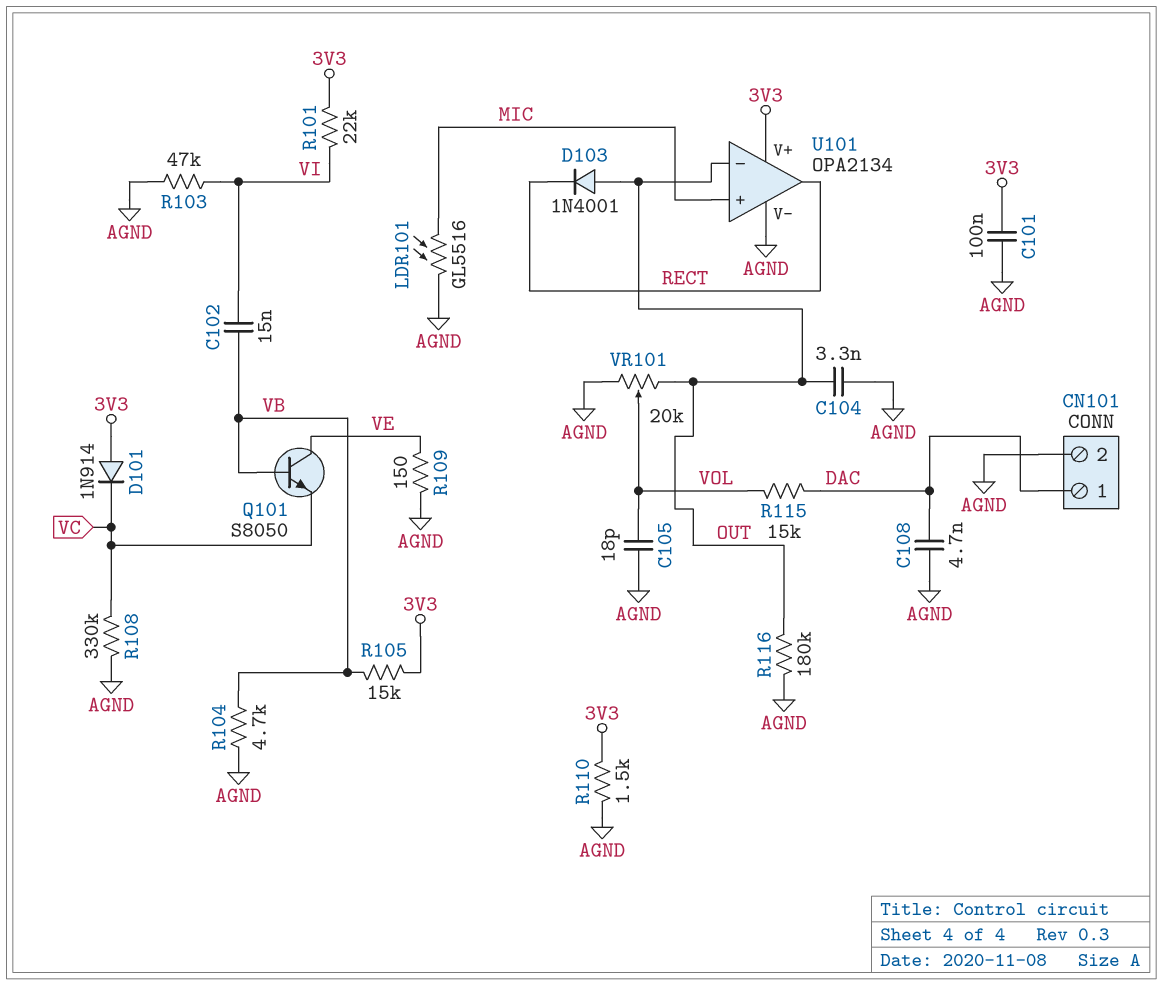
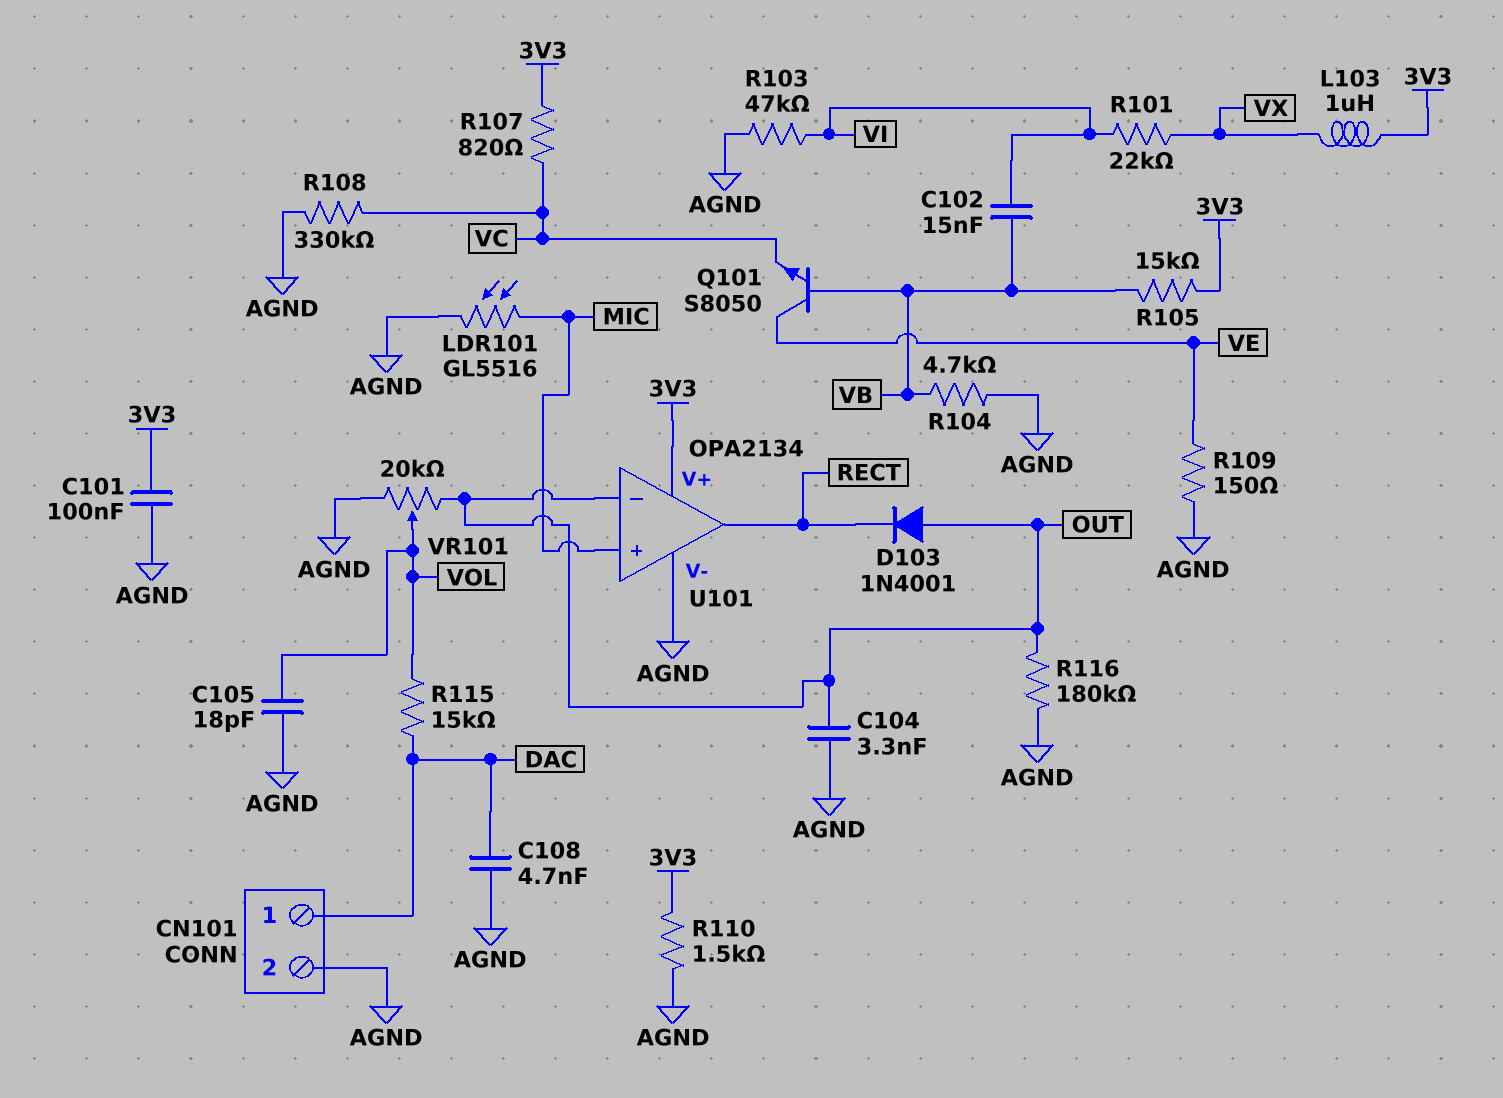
D101: diode 1N914 (A 3V3, K VC) -> none
L103: none -> 1uH (3V3, VX)
R101: 22k (3V3, VI) -> 22k (VI, VX)
R107: none -> 820 (3V3, VC)

